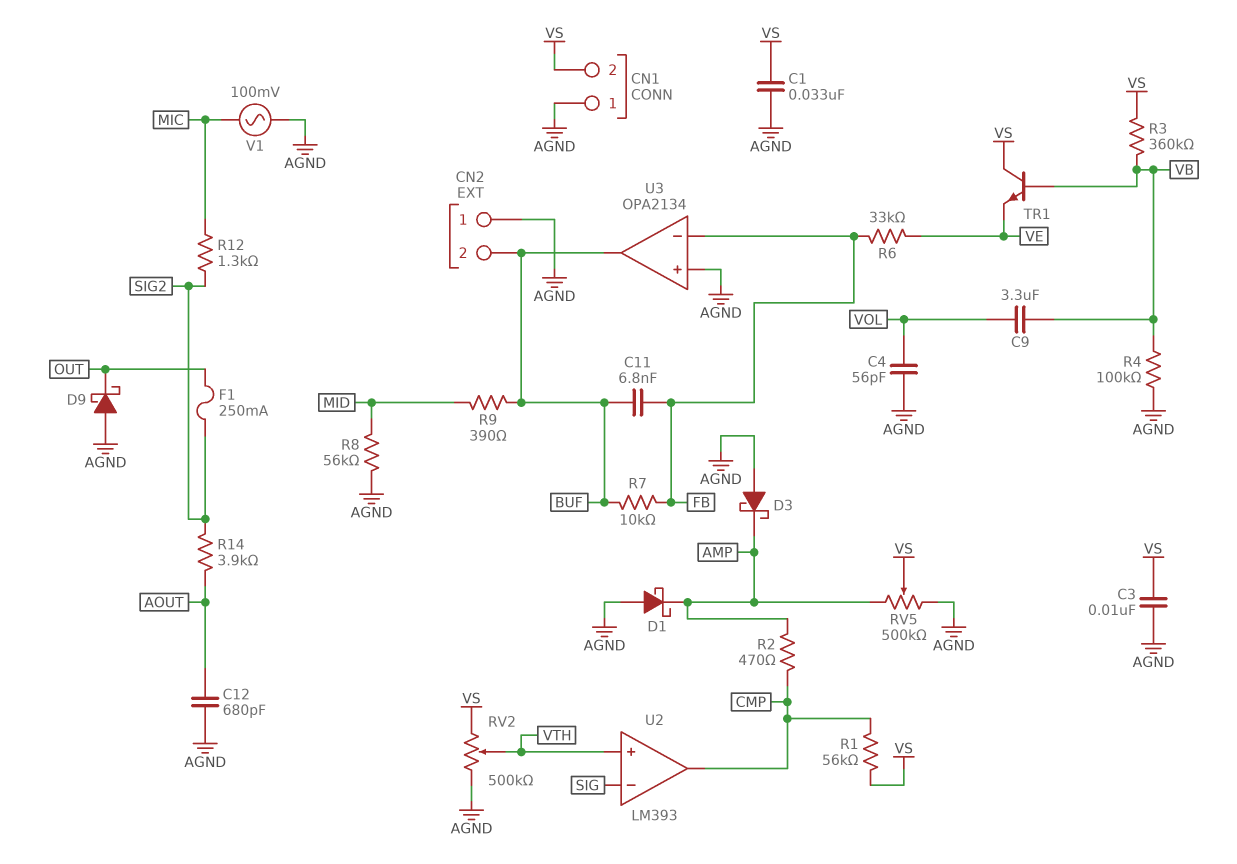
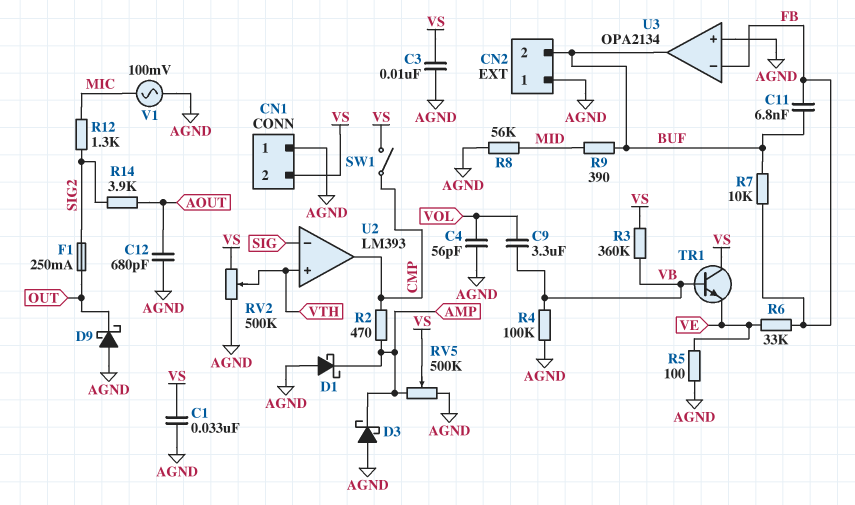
R1: 56k (CMP, VS) -> none
R5: none -> 100 (AGND, VE)
SW1: none -> switch (CMP, VS)

